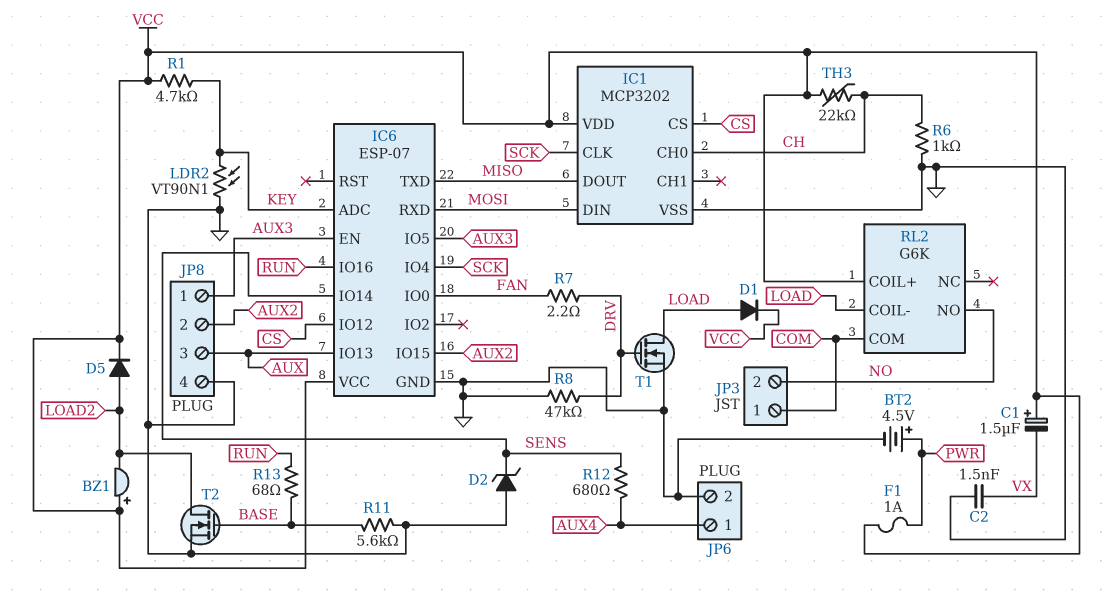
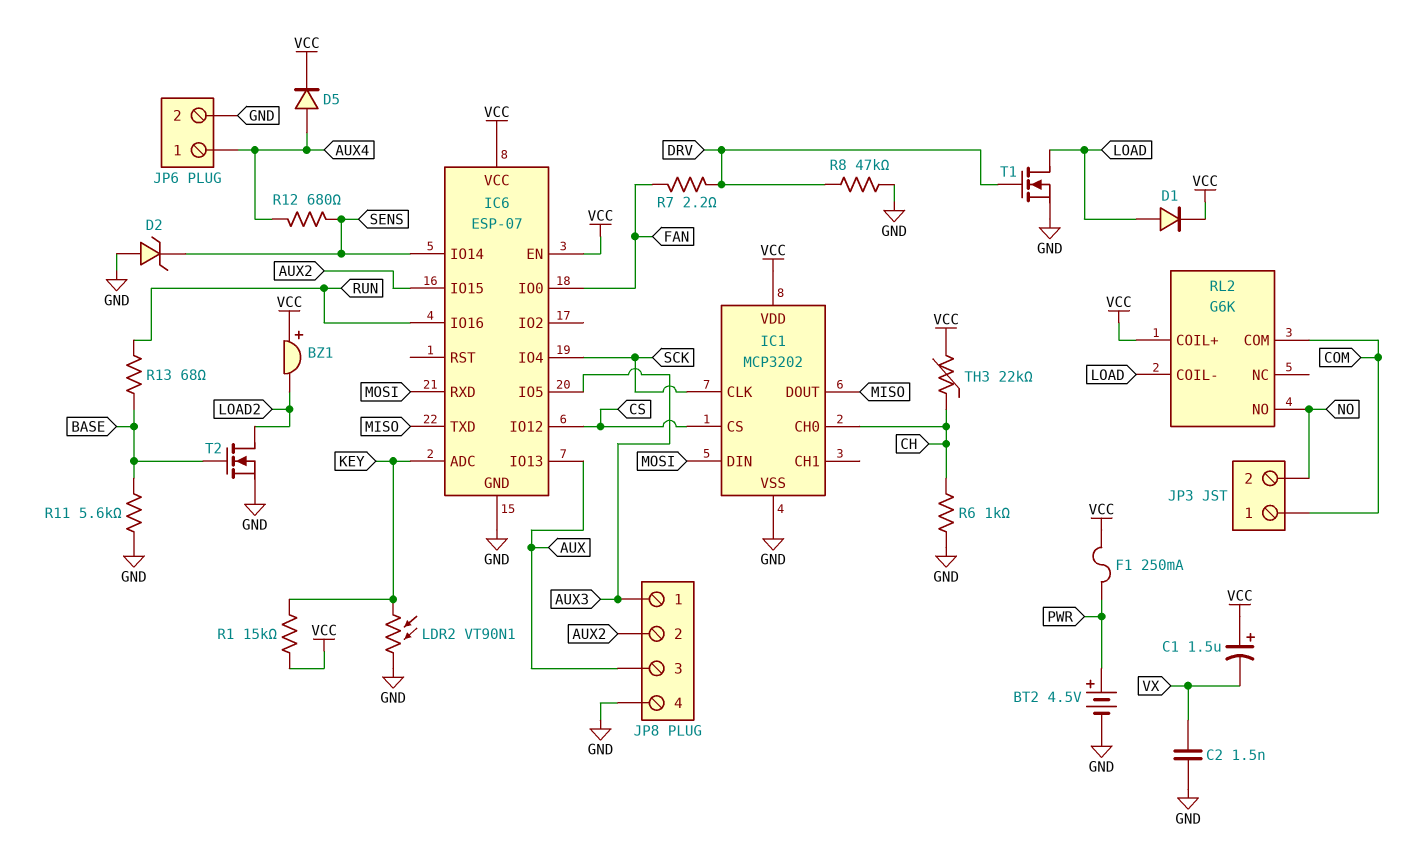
D5: diode (A LOAD2, K VCC) -> diode (A AUX4, K VCC)
F1: 1A (PWR, VCC) -> 250mA (PWR, VCC)
IC6 pin EN: AUX3 -> VCC
R1: 4.7k (KEY, VCC) -> 15k (KEY, VCC)

